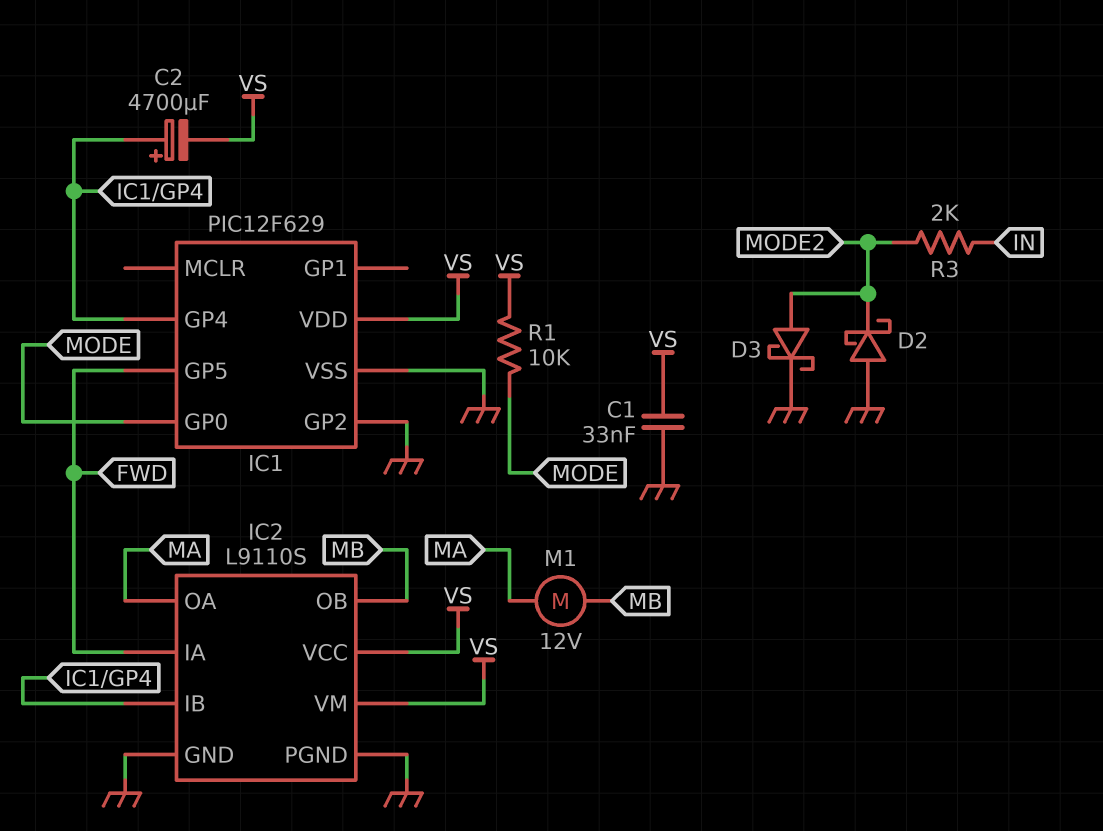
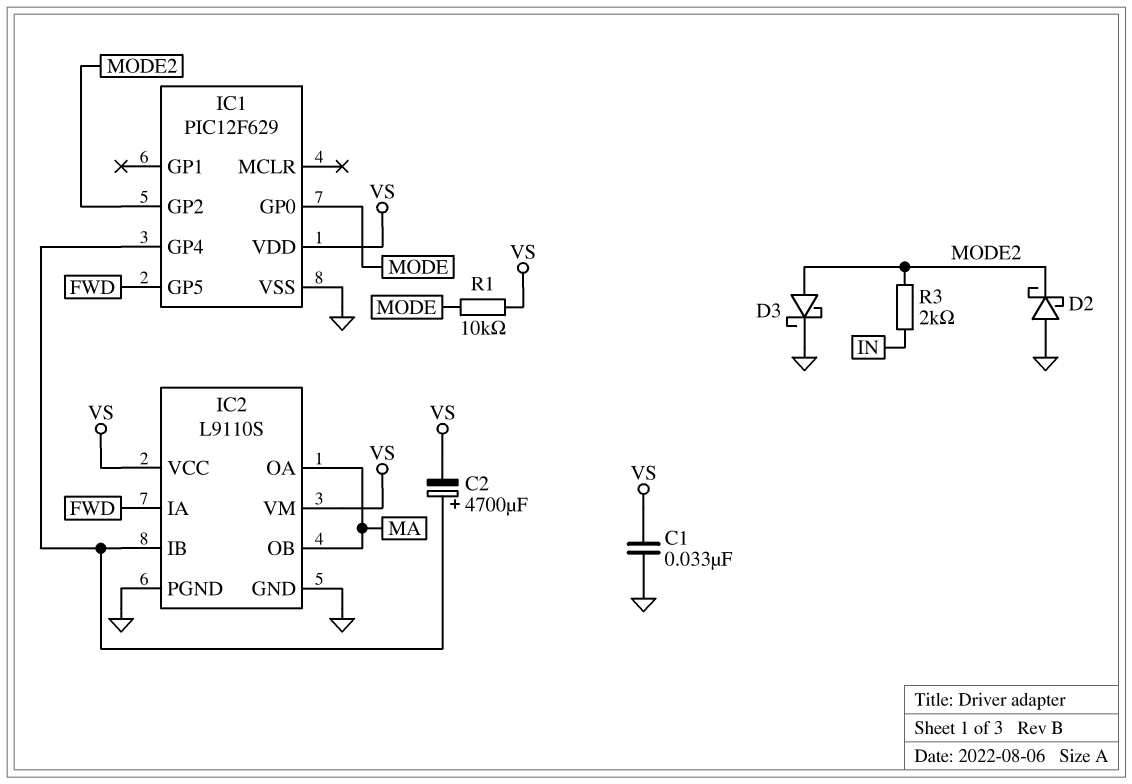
IC1 pin GP2: GND -> MODE2
IC2 pin OB: MB -> MA
M1: motor 12V (MA, MB) -> none

